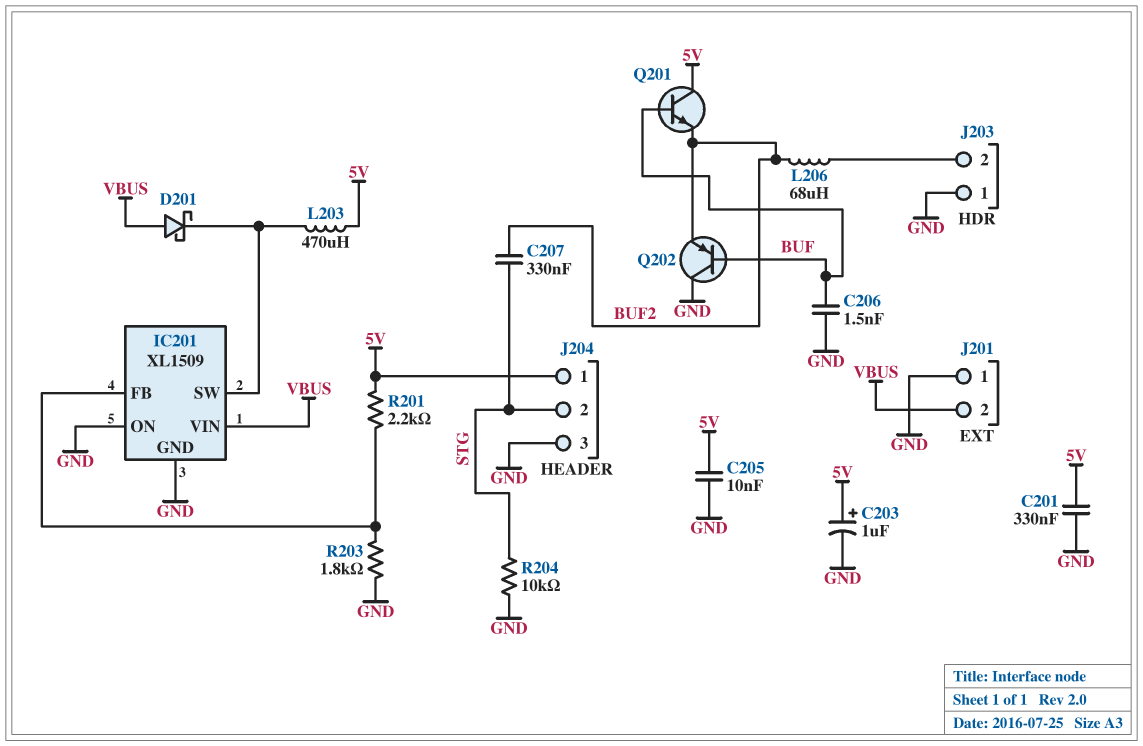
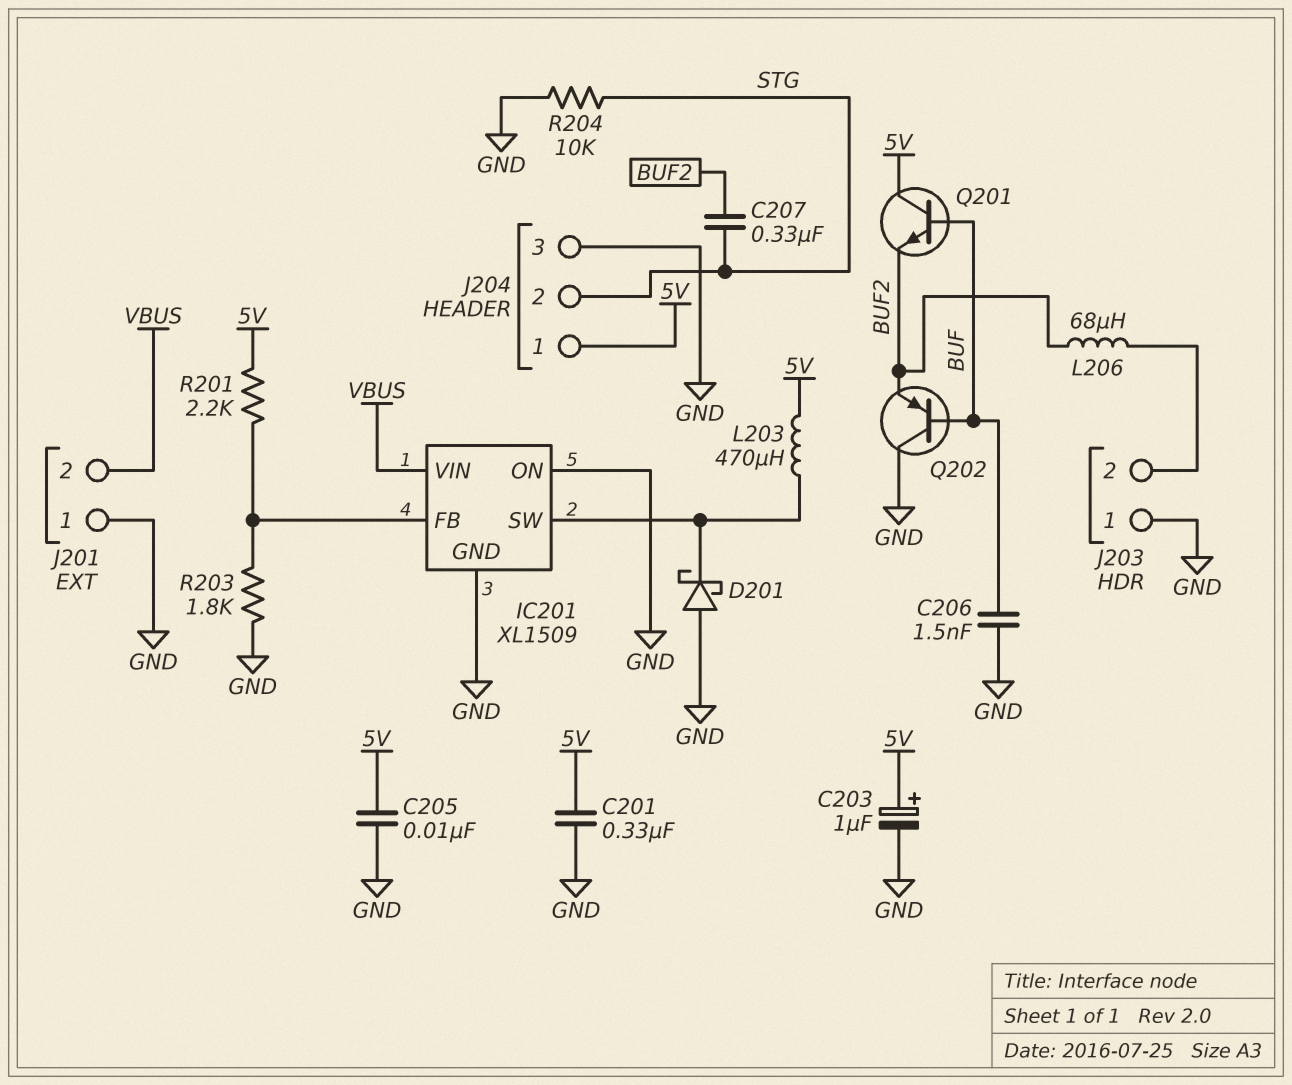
D201: schottky (A VBUS, K IC201/SW) -> schottky (A GND, K IC201/SW)

